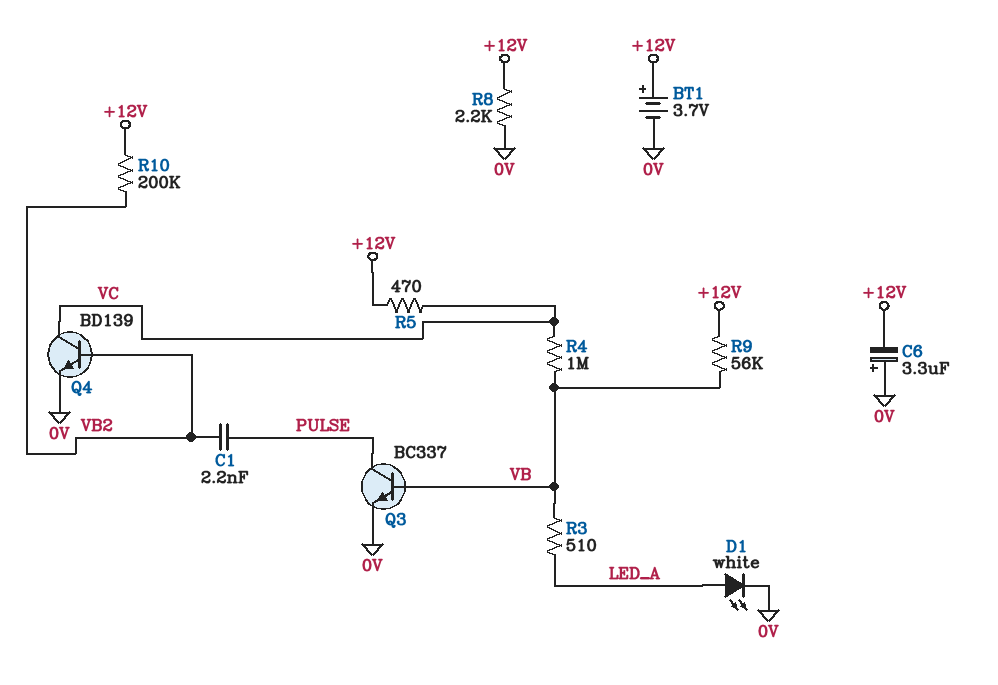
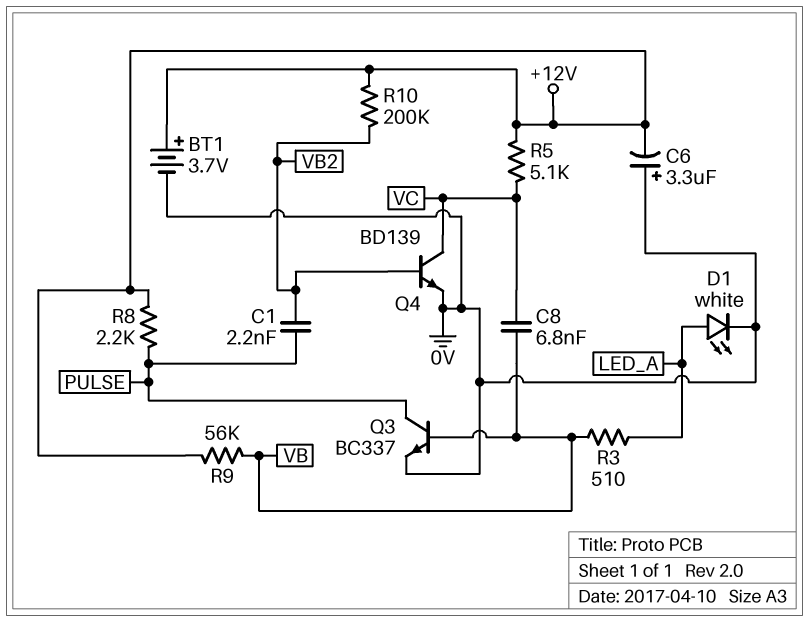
C8: none -> 6.8nF (VB, VC)
R4: 1M (VB, VC) -> none
R5: 470 (+12V, VC) -> 5.1k (+12V, VC)
R8: 2.2k (+12V, 0V) -> 2.2k (+12V, PULSE)

